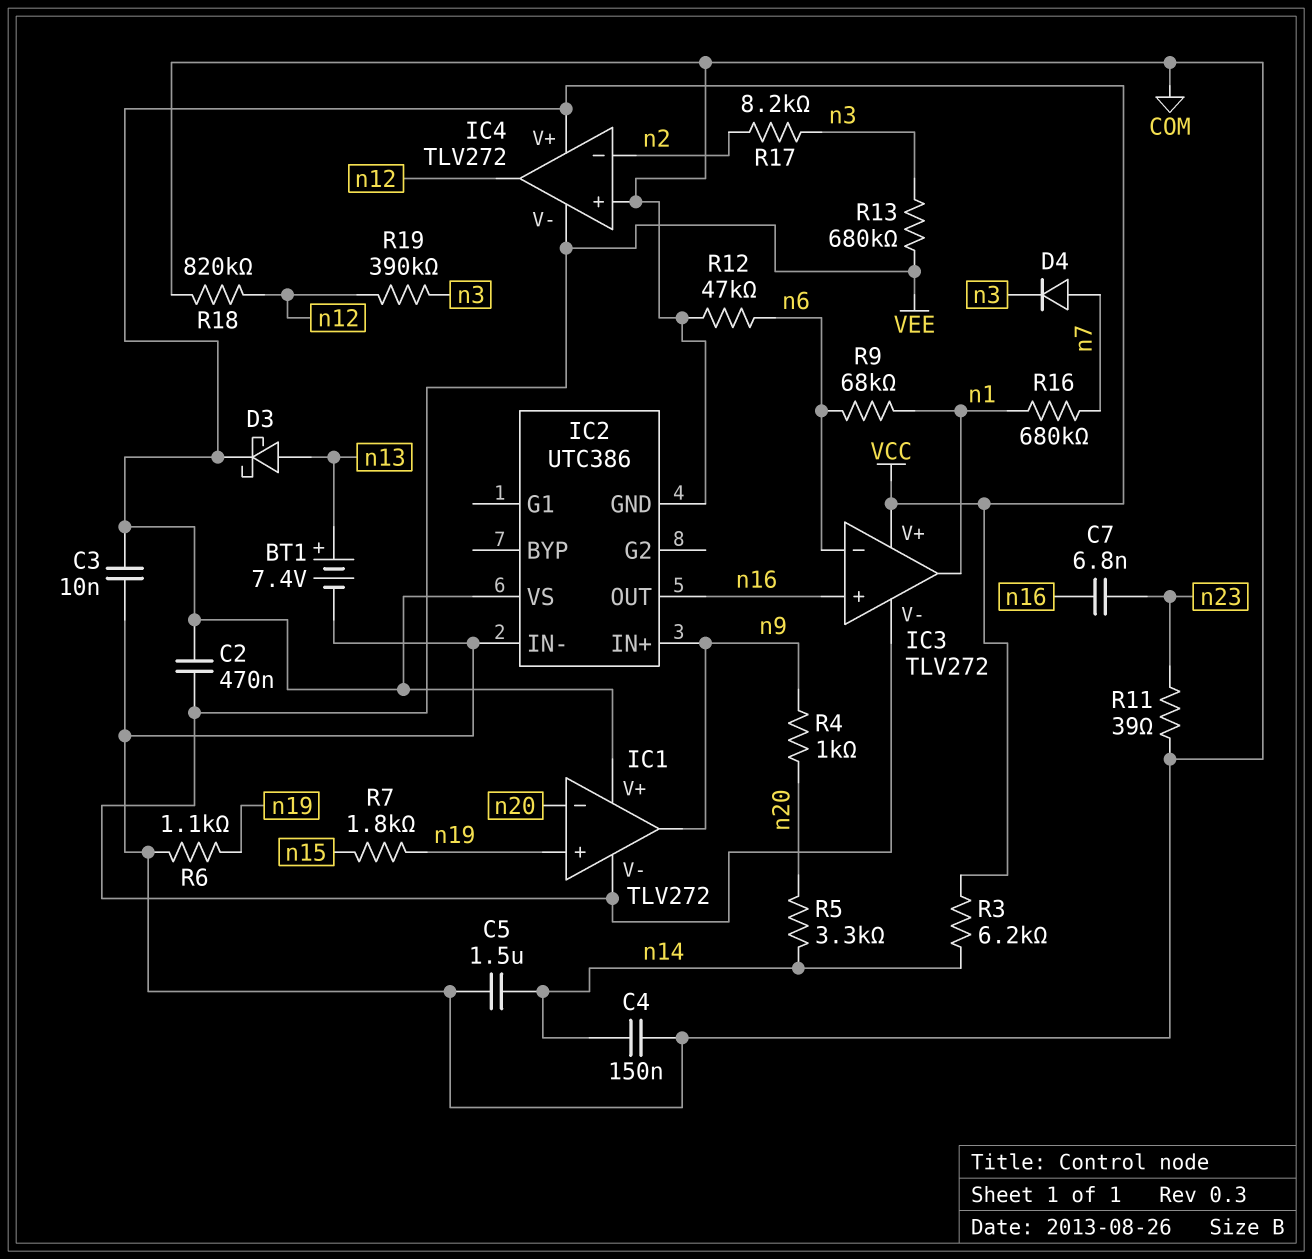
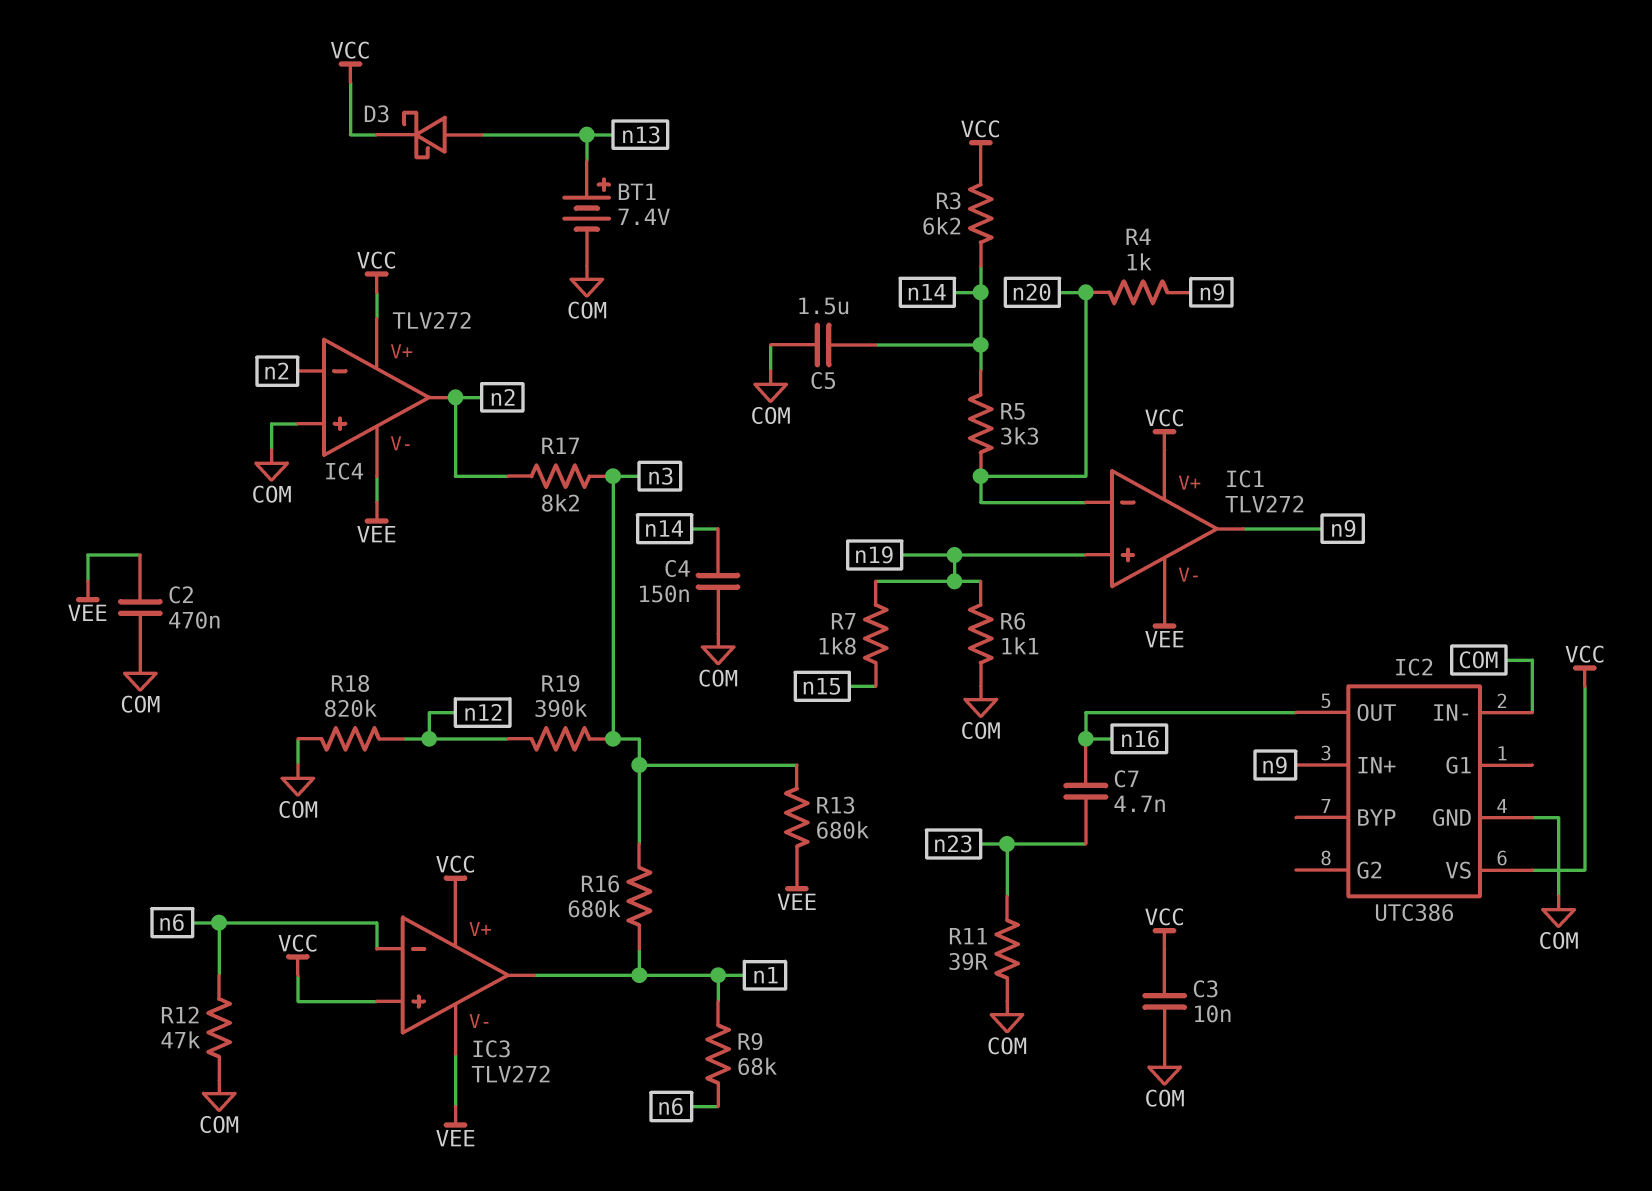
C2: 470nF (VCC, VEE) -> 470nF (COM, VEE)
C7: 6.8nF (n16, n23) -> 4.7nF (n16, n23)
D4: diode (A n7, K n3) -> none
IC3 pin in+: n16 -> VCC
IC4 pin out: n12 -> n2
R16: 680k (n1, n7) -> 680k (n1, n3)

